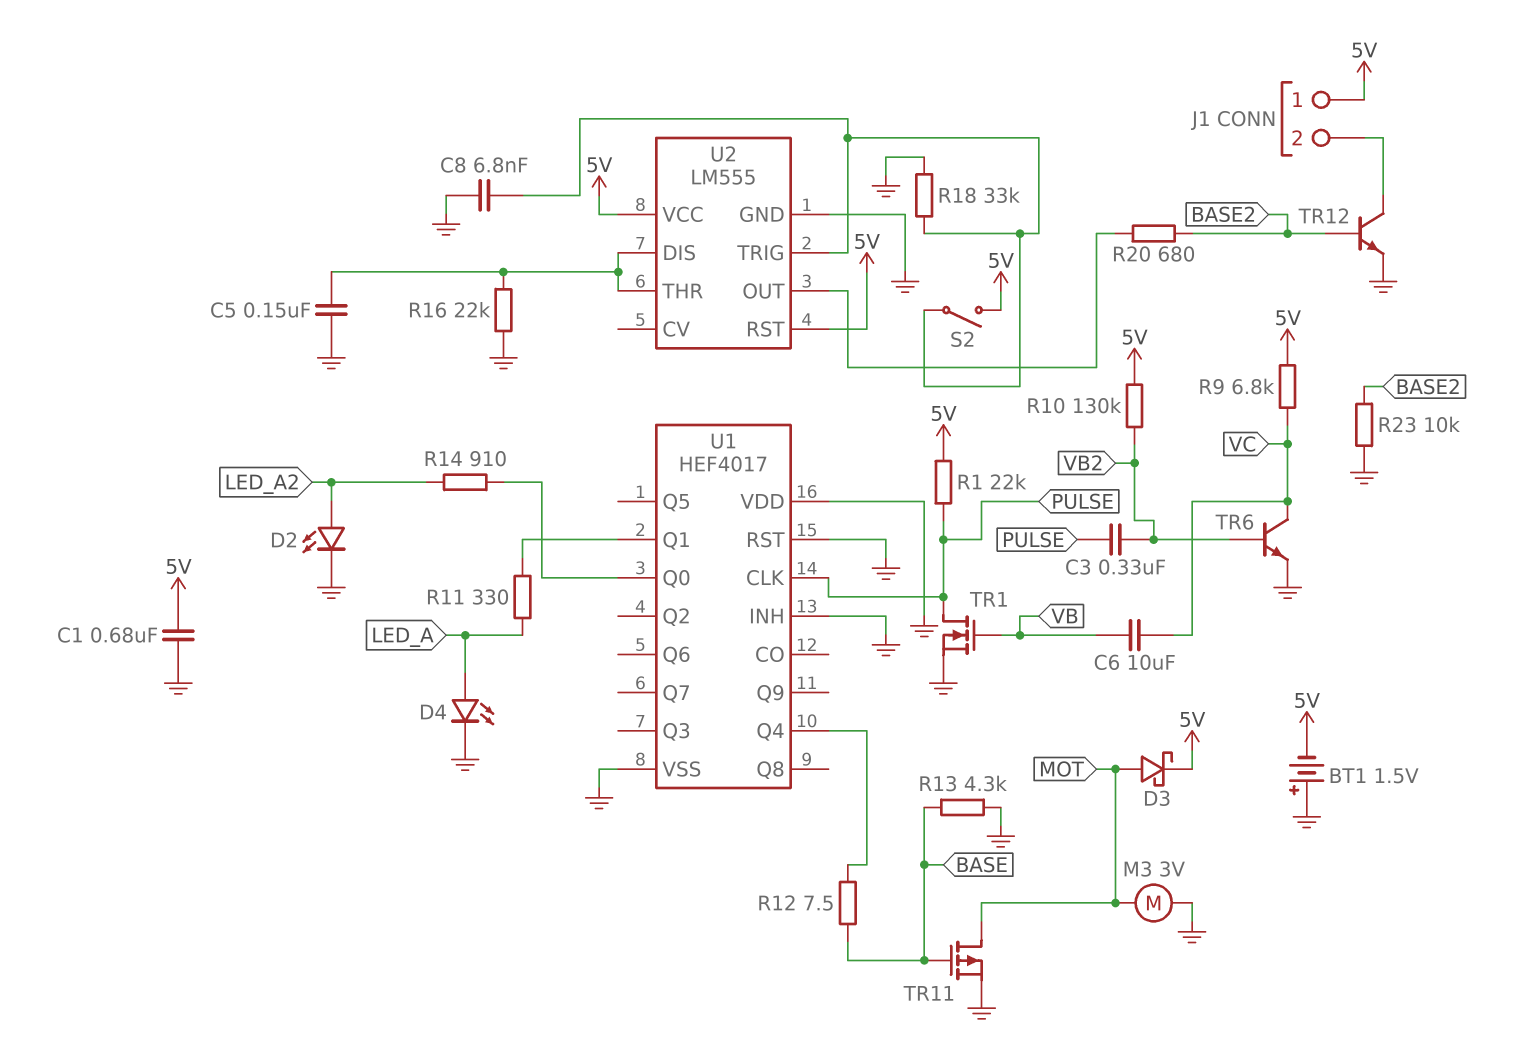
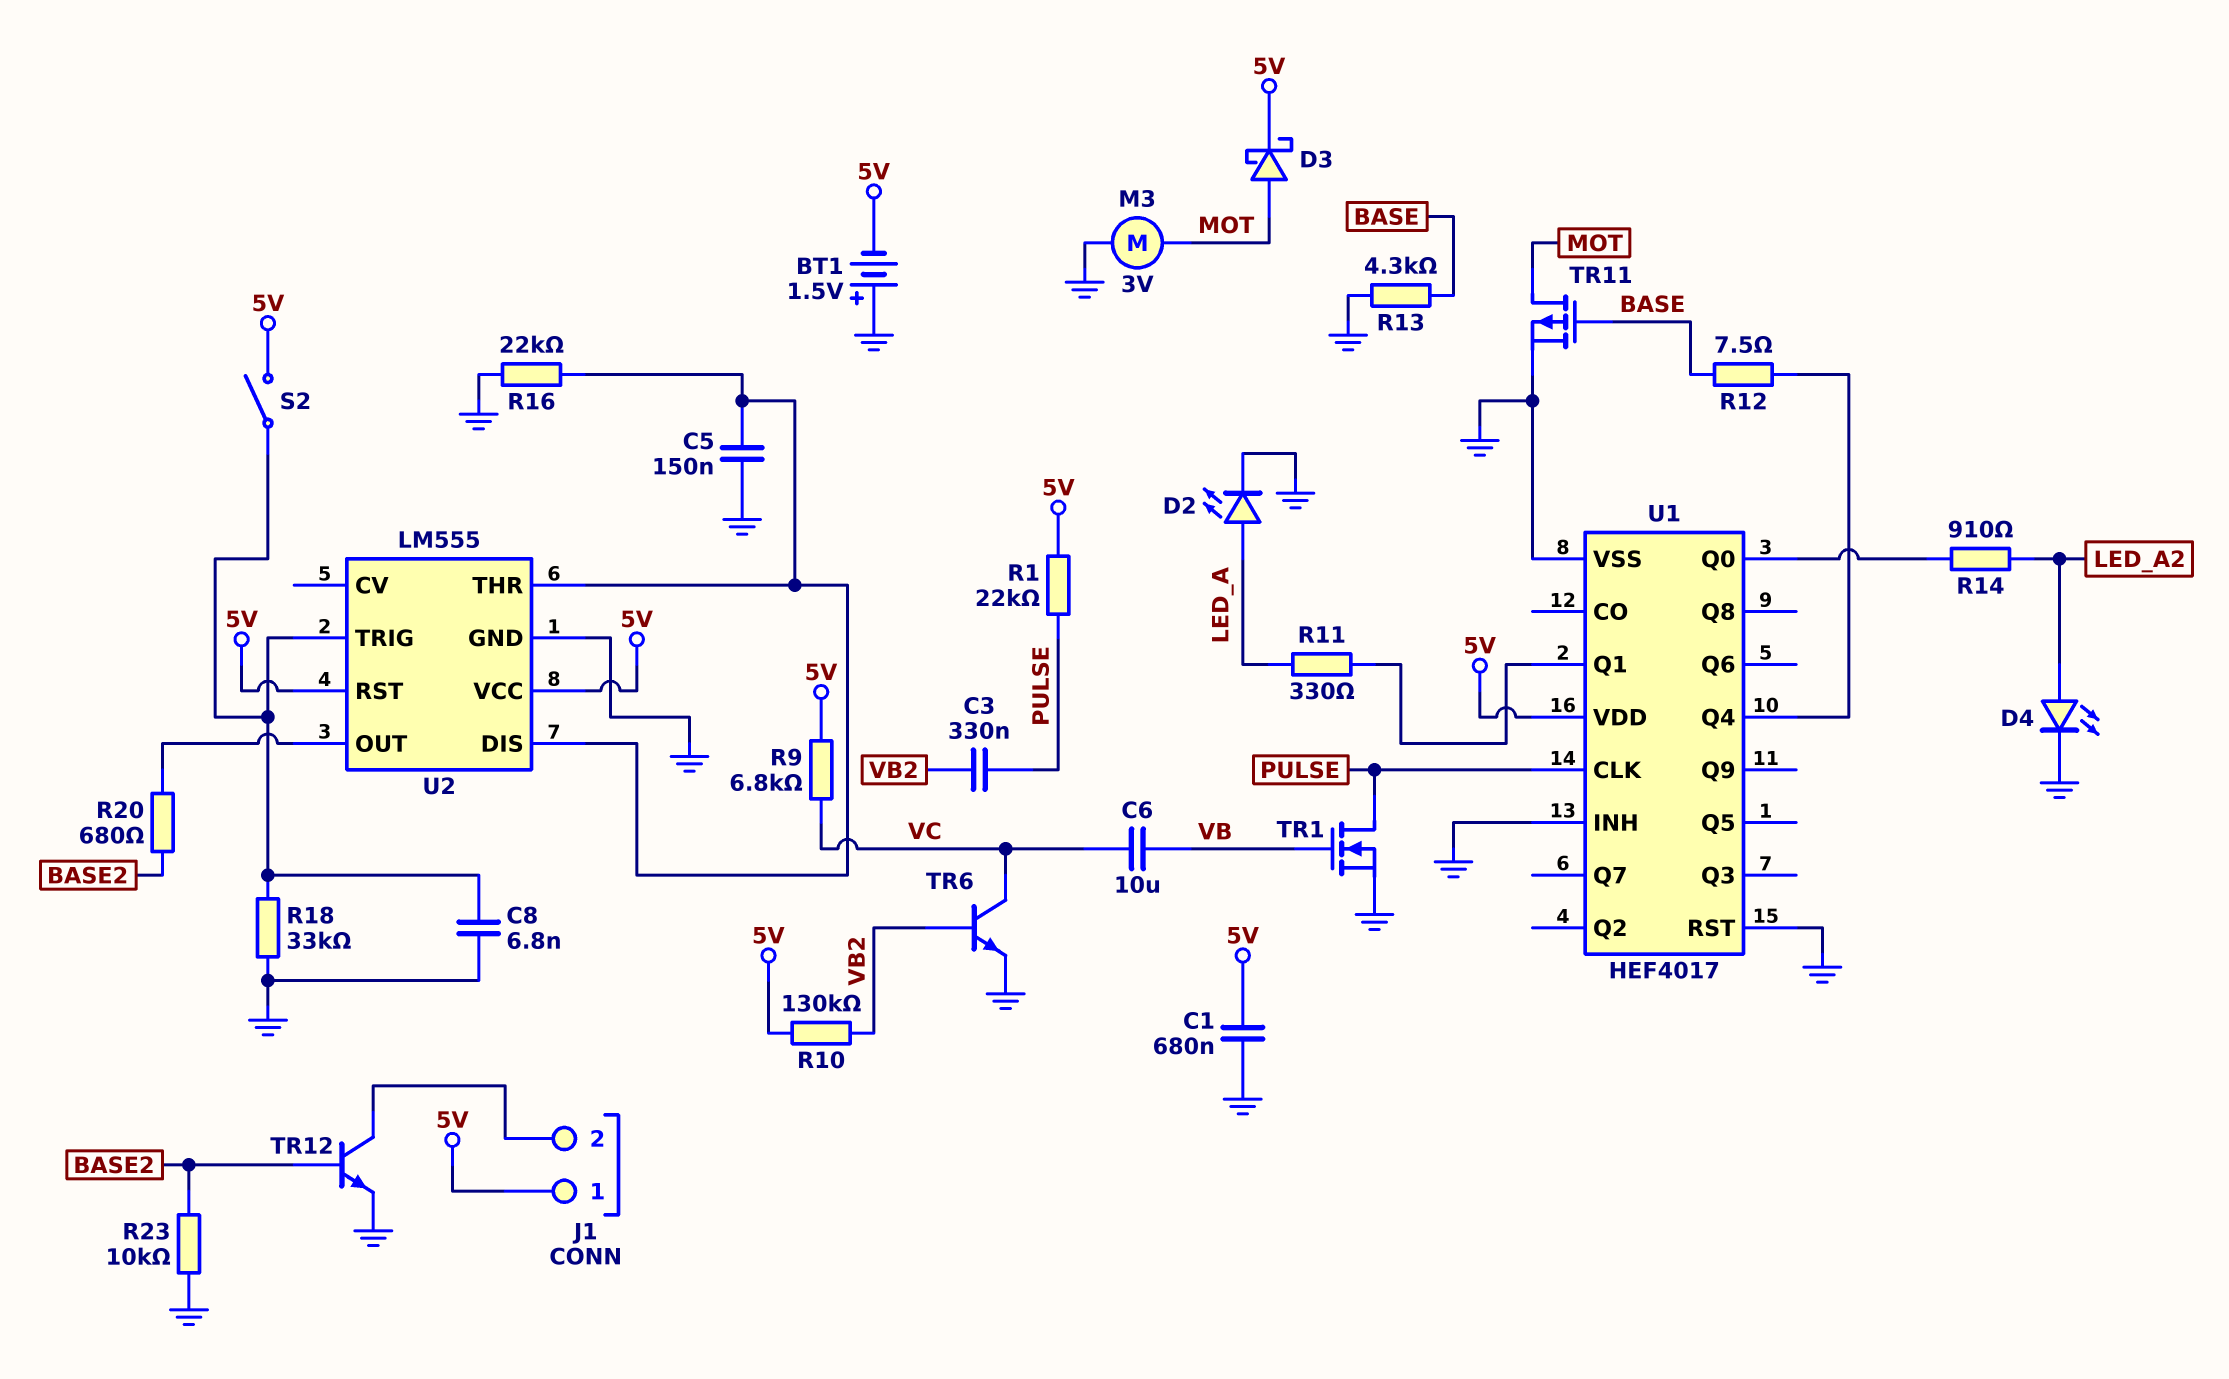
D2: LED (A LED_A2, K GND) -> LED (A LED_A, K GND)
D4: LED (A LED_A, K GND) -> LED (A LED_A2, K GND)
U1 pin VDD: GND -> 5V

